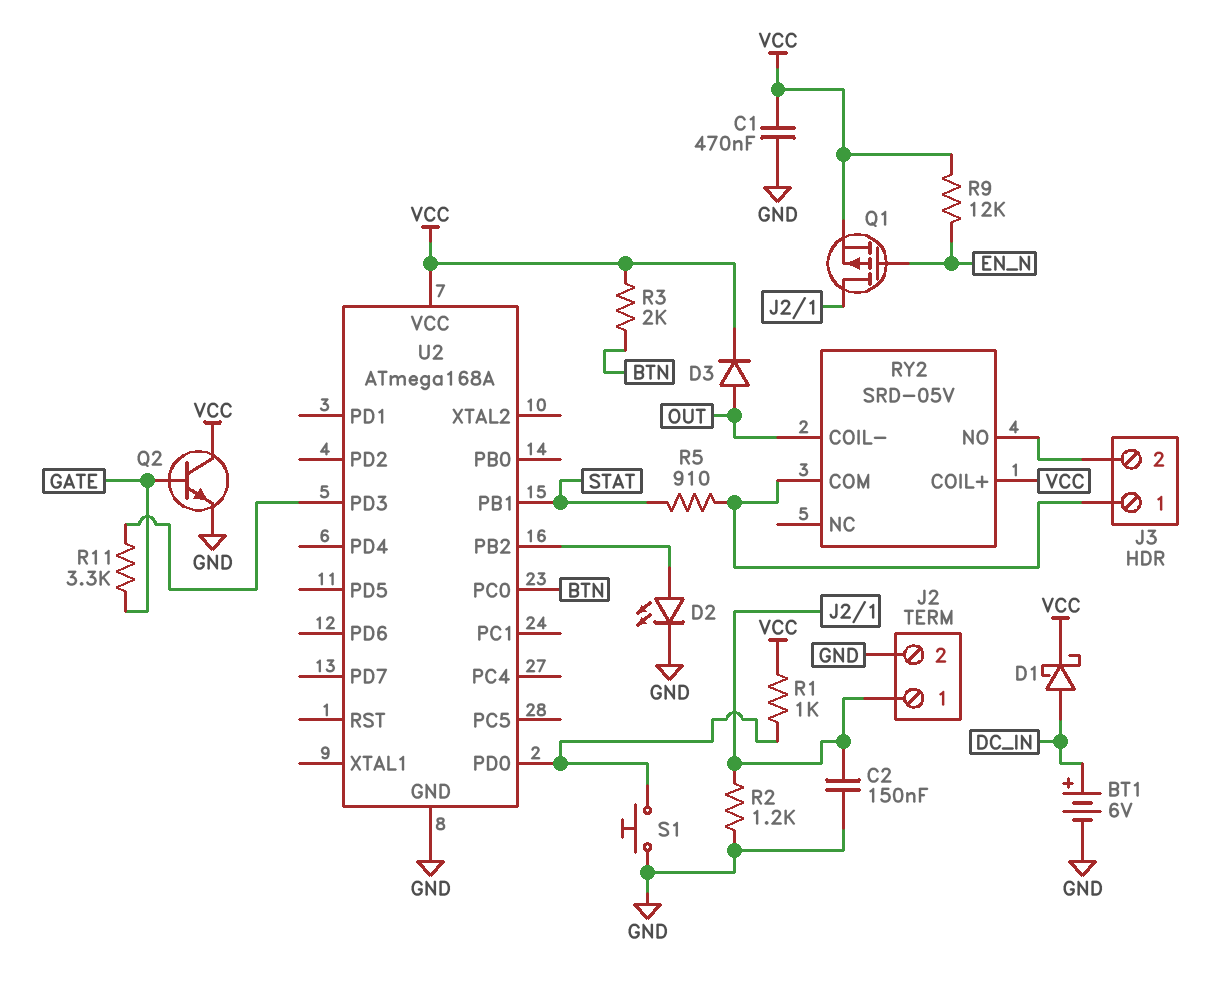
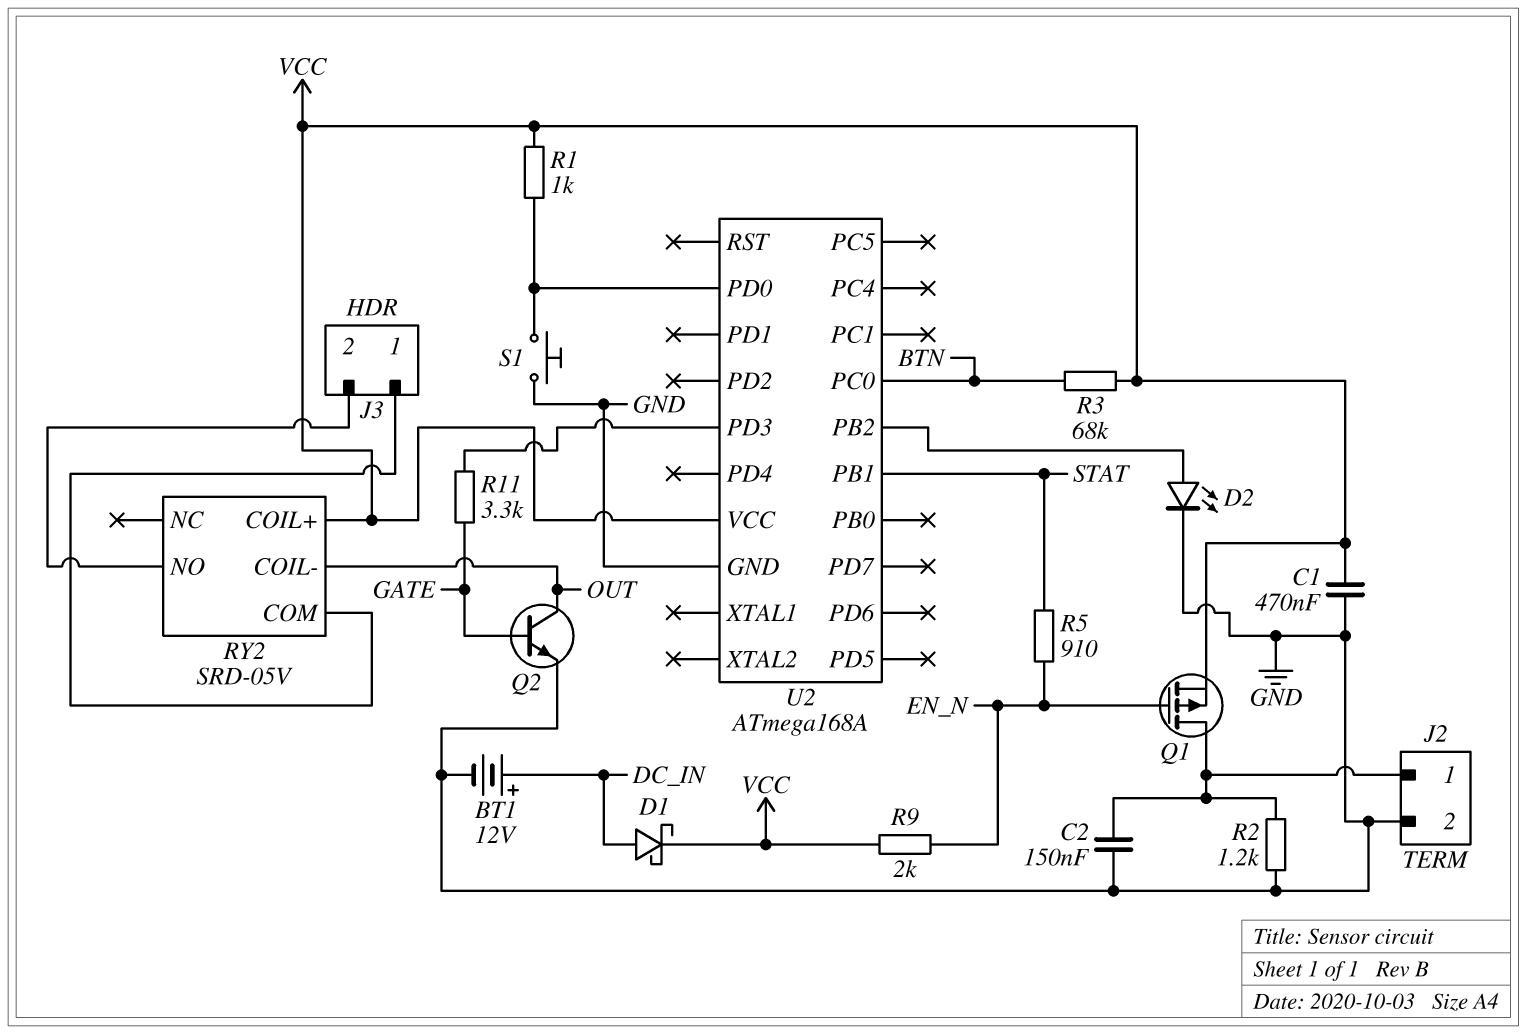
BT1: 6V (plus DC_IN, minus GND) -> 12V (plus DC_IN, minus GND)
D3: diode (A OUT, K VCC) -> none
Q2: NPN (B GATE, C VCC, E GND) -> NPN (B GATE, C OUT, E GND)
R3: 2k (BTN, VCC) -> 68k (BTN, VCC)
R5: 910 (J3/1, STAT) -> 910 (EN_N, STAT)
R9: 12k (EN_N, VCC) -> 2k (EN_N, VCC)

